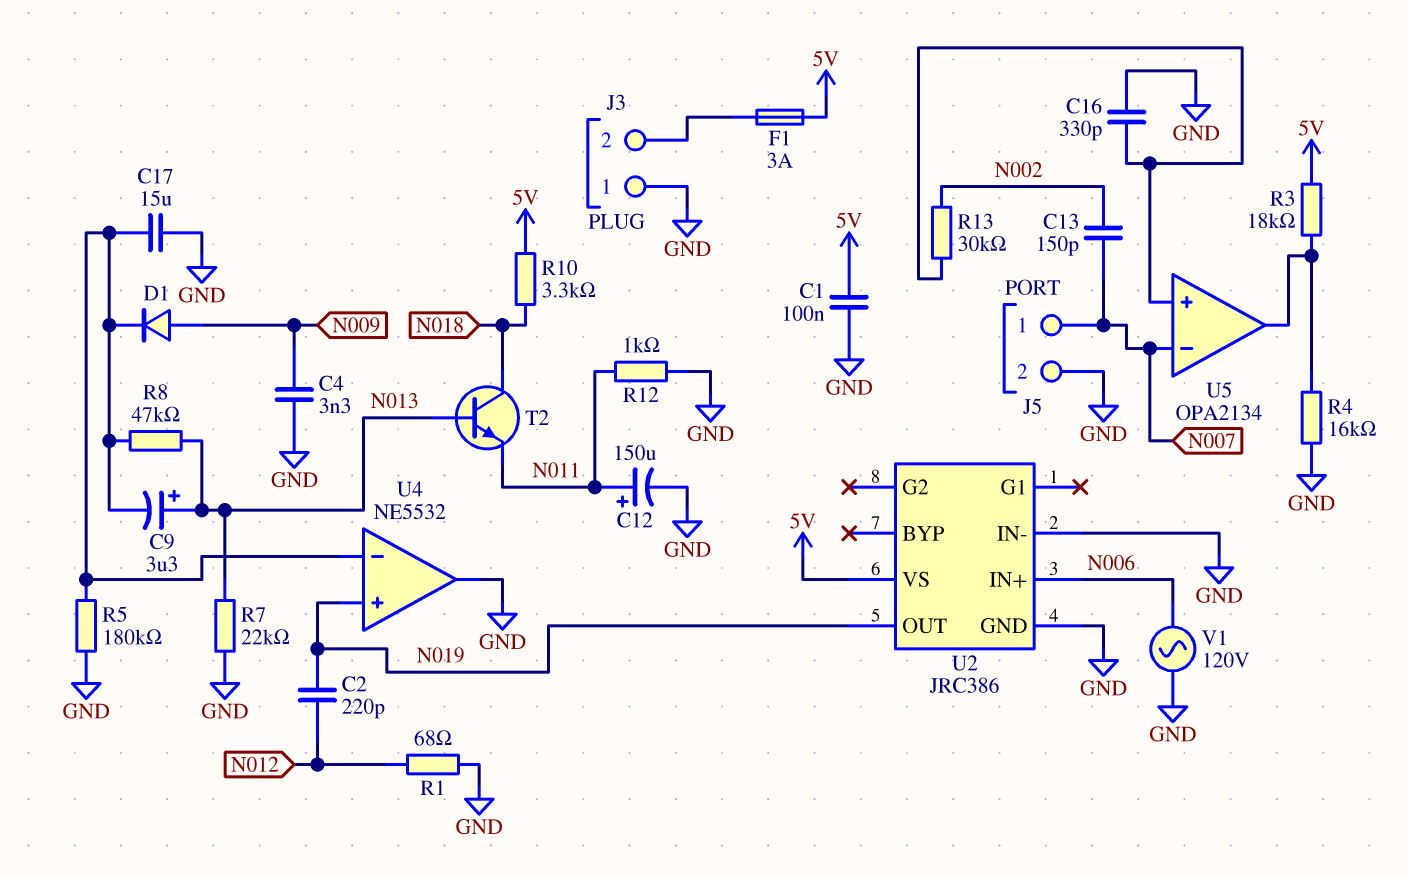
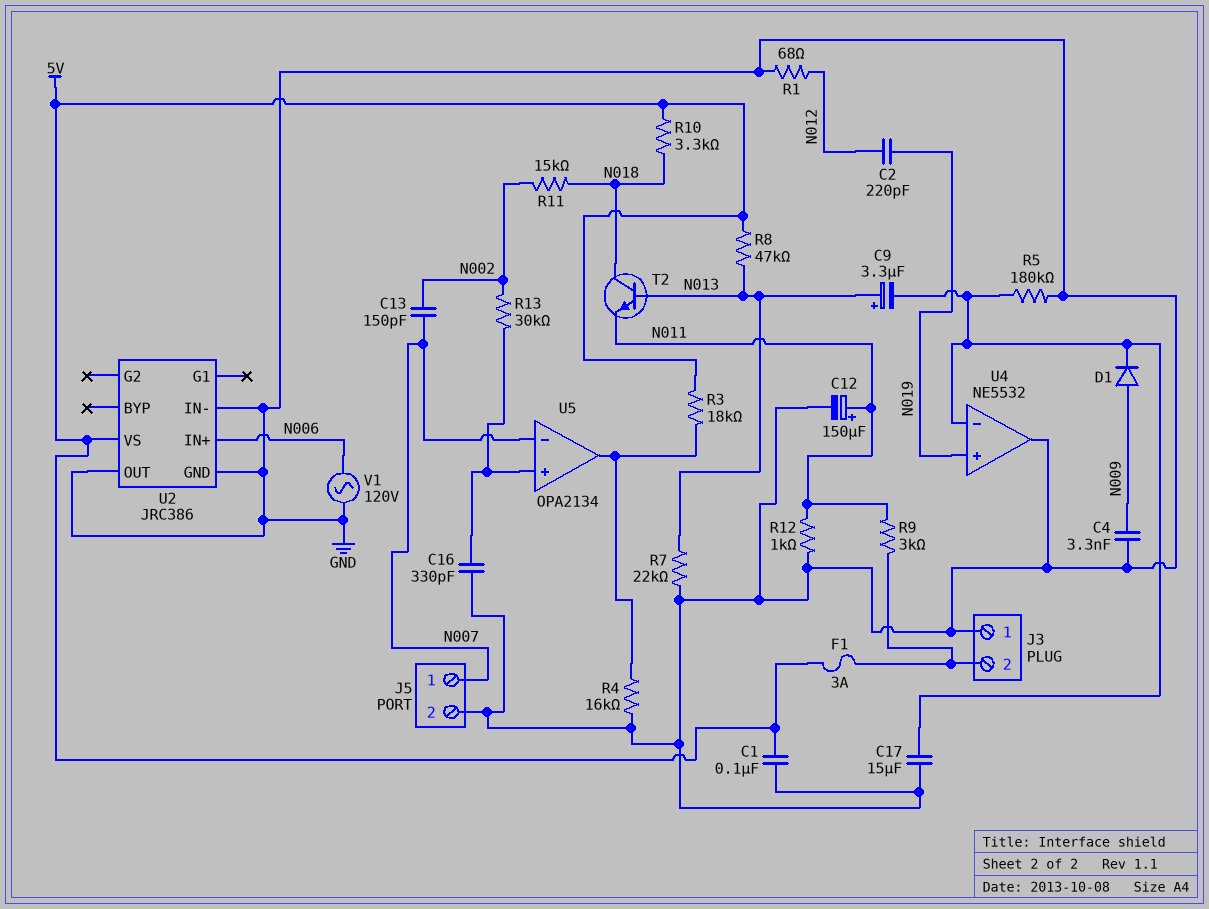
R8: 47k (N013, U4/in-) -> 47k (5V, N013)
R9: none -> 3k (J3/2, N011)
R11: none -> 15k (N002, N018)
U2 pin OUT: N019 -> GND

